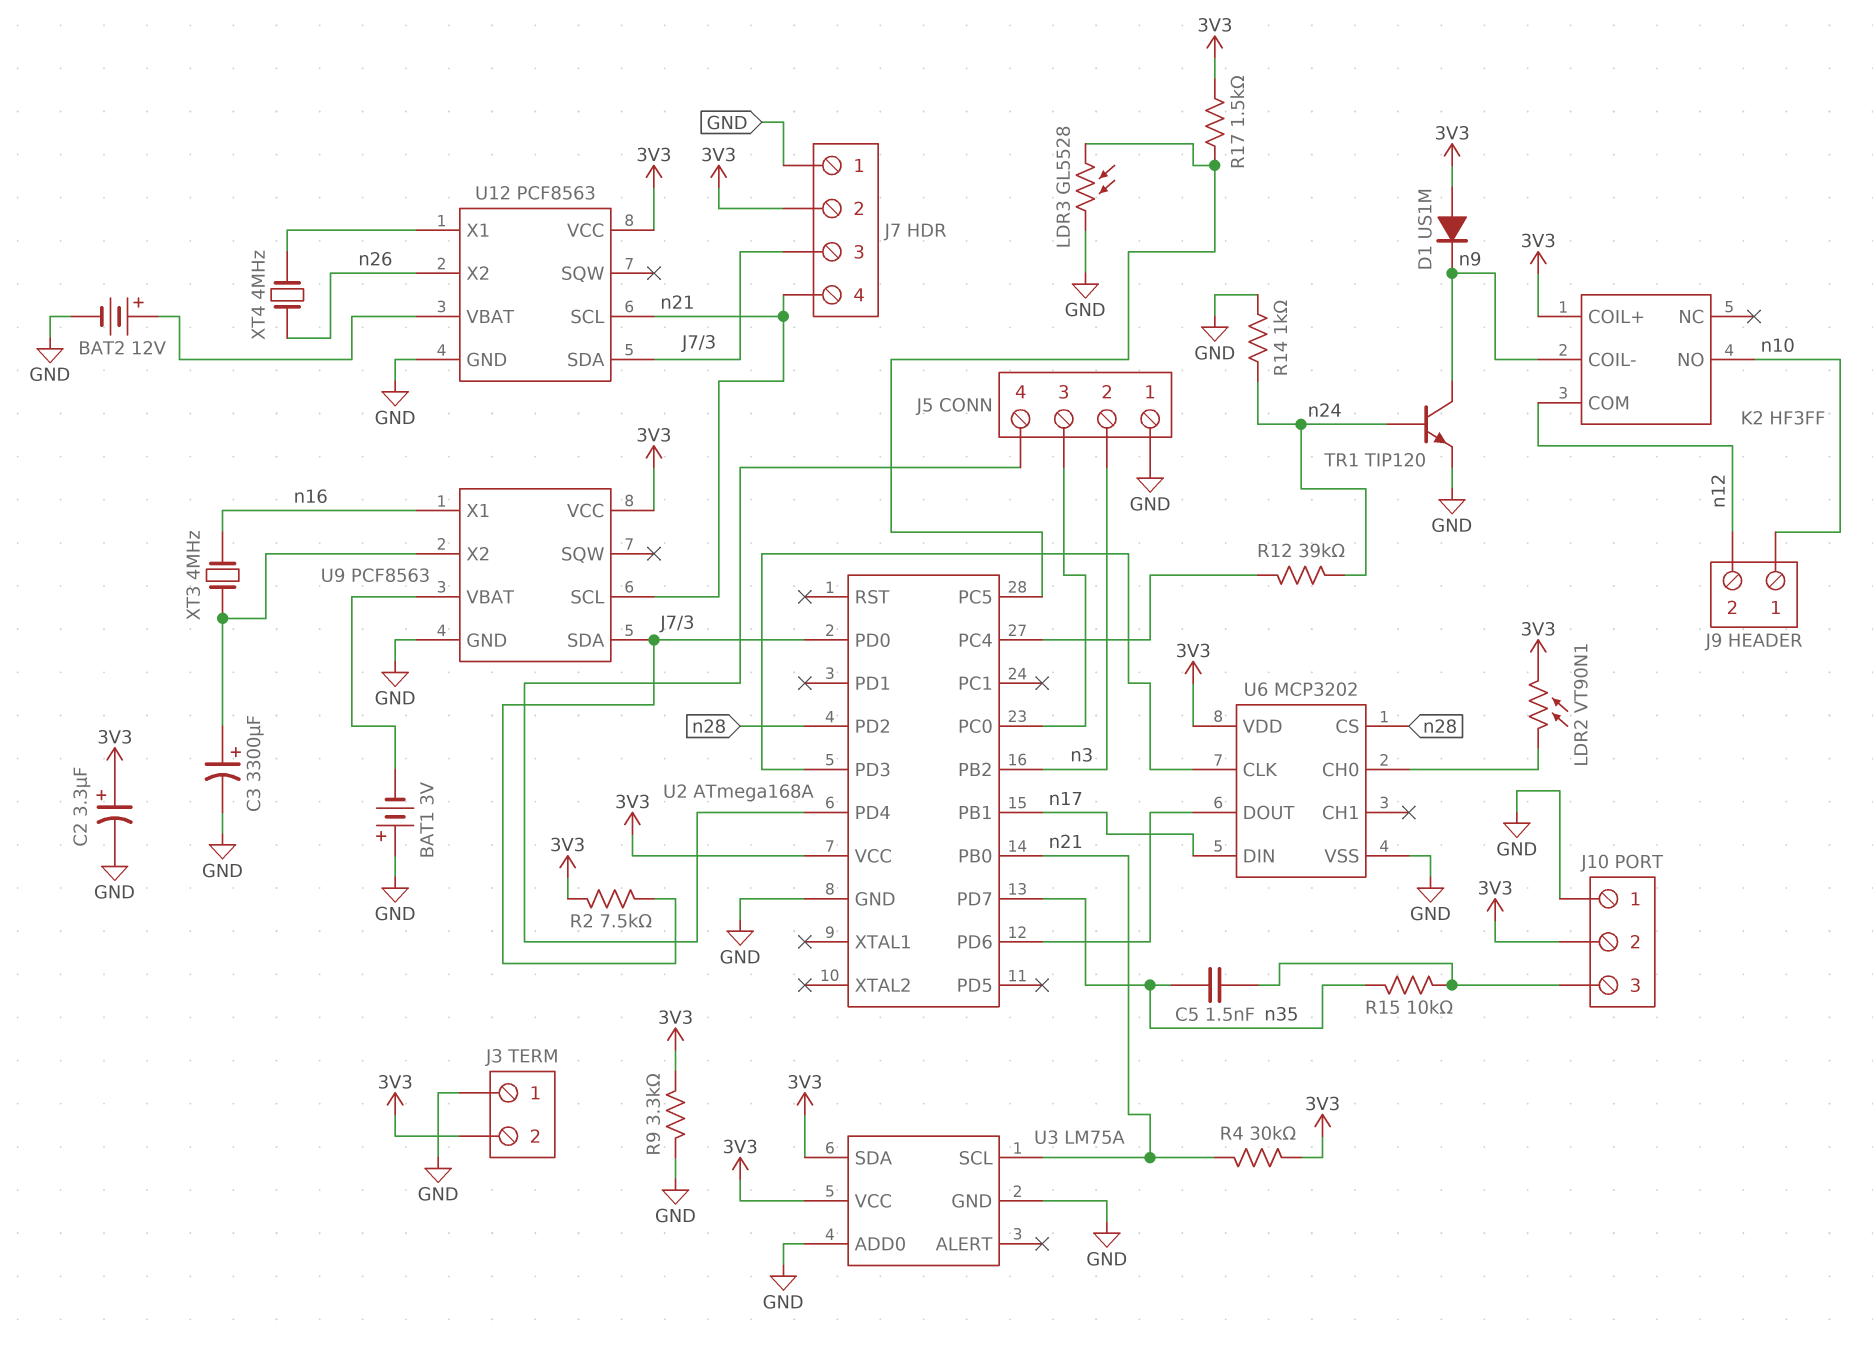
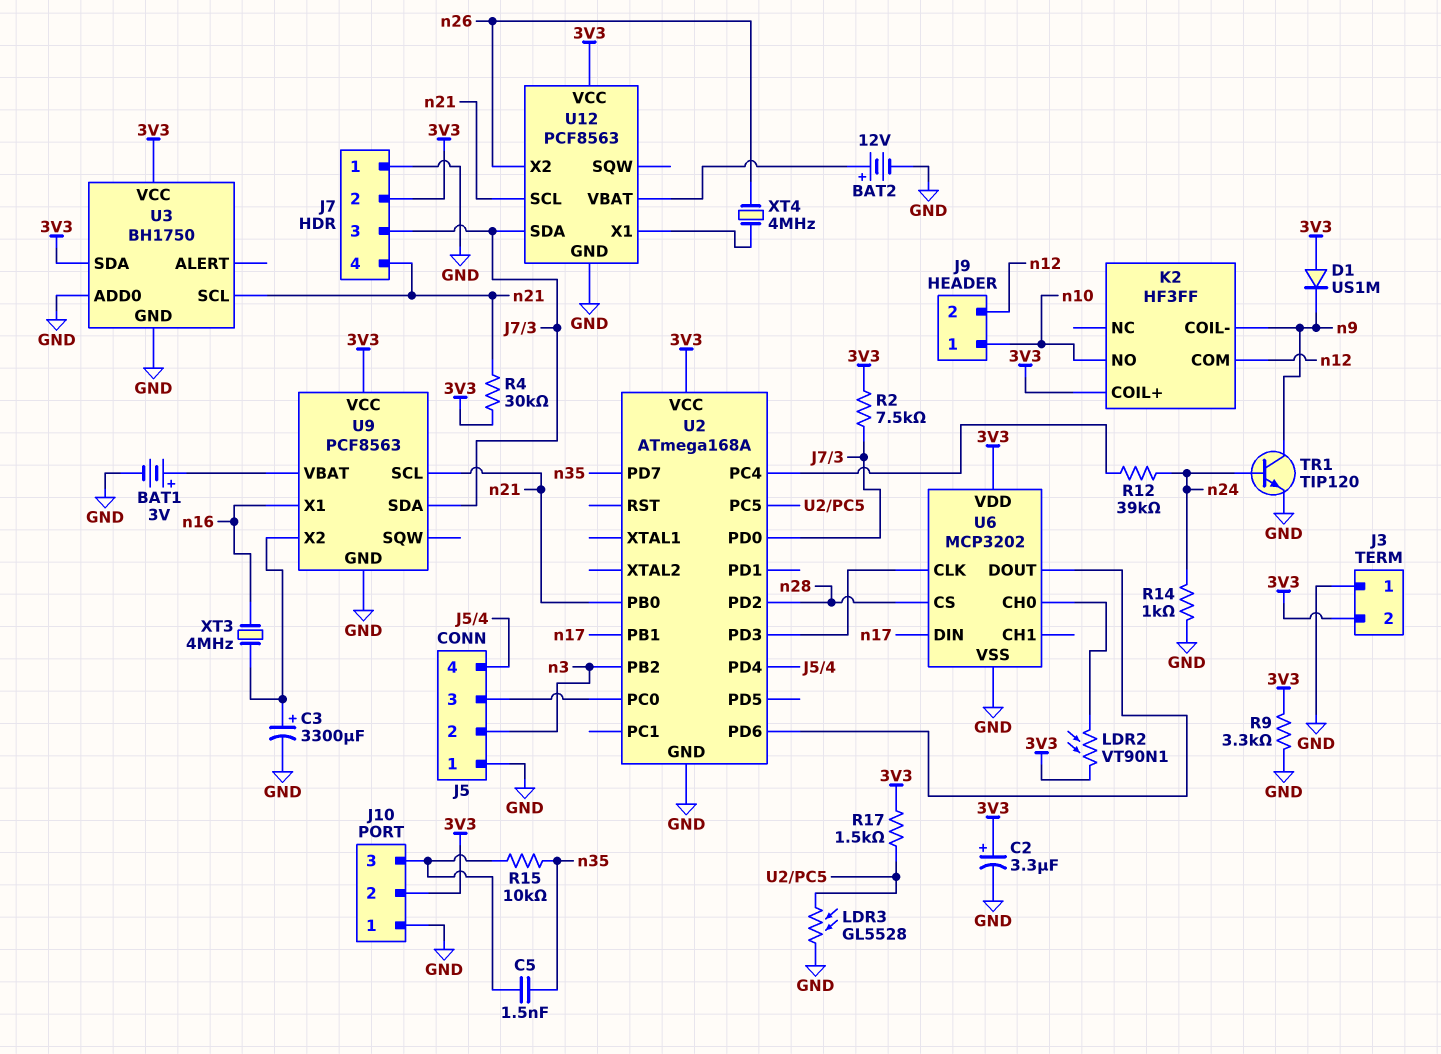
BAT1: 3V (plus GND, minus U9/VBAT) -> 3V (plus U9/VBAT, minus GND)
U3: LM75A -> BH1750

